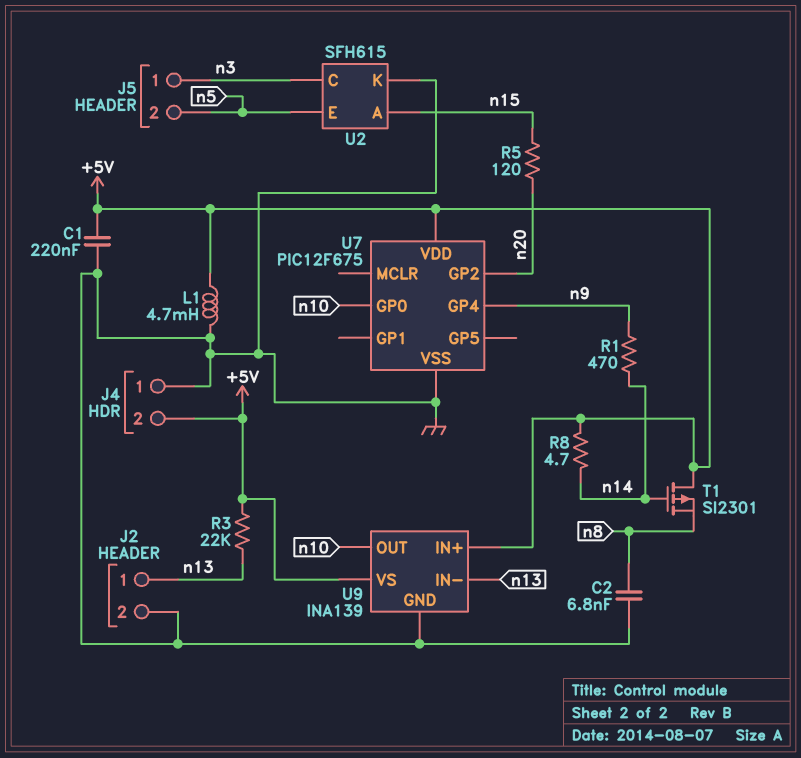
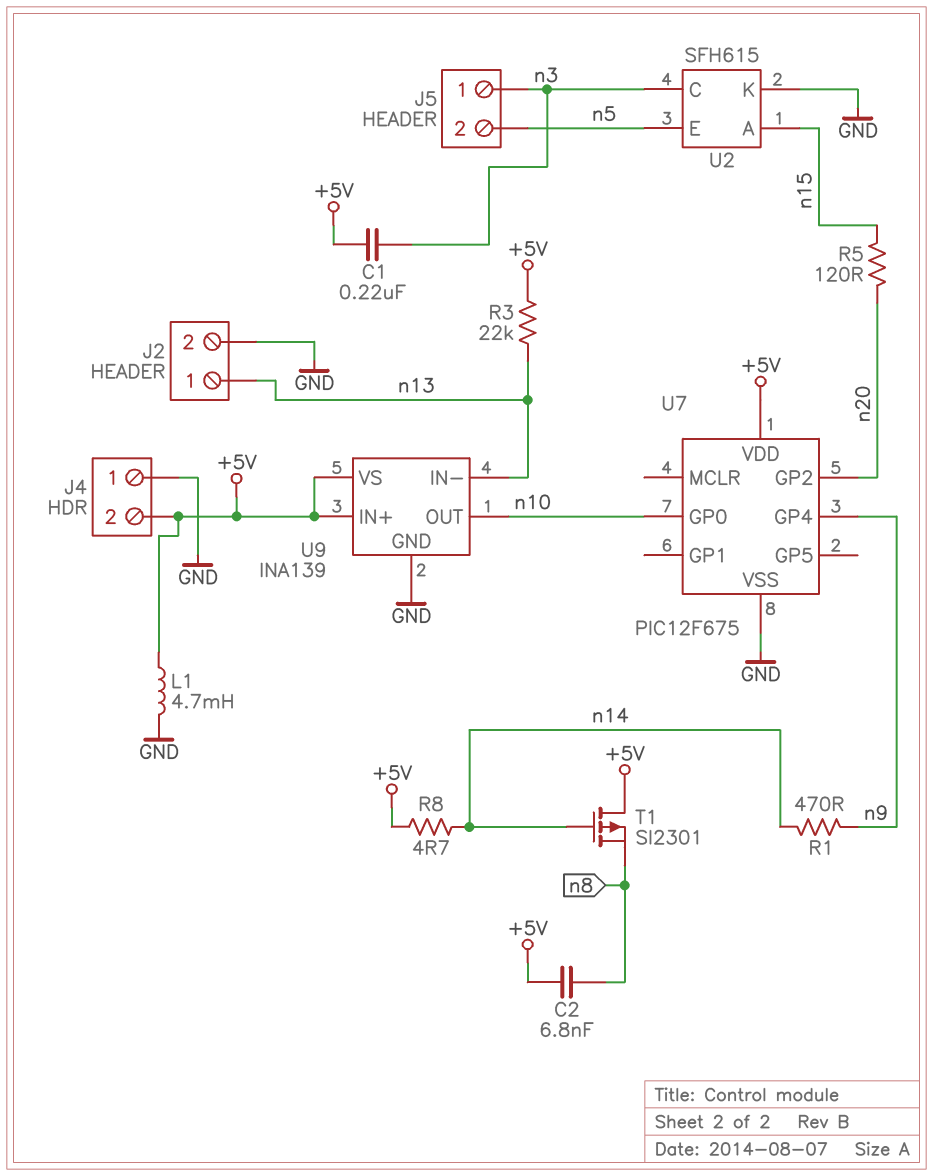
C1: 220nF (+5V, GND) -> 220nF (+5V, n3)
C2: 6.8nF (GND, n8) -> 6.8nF (+5V, n8)

